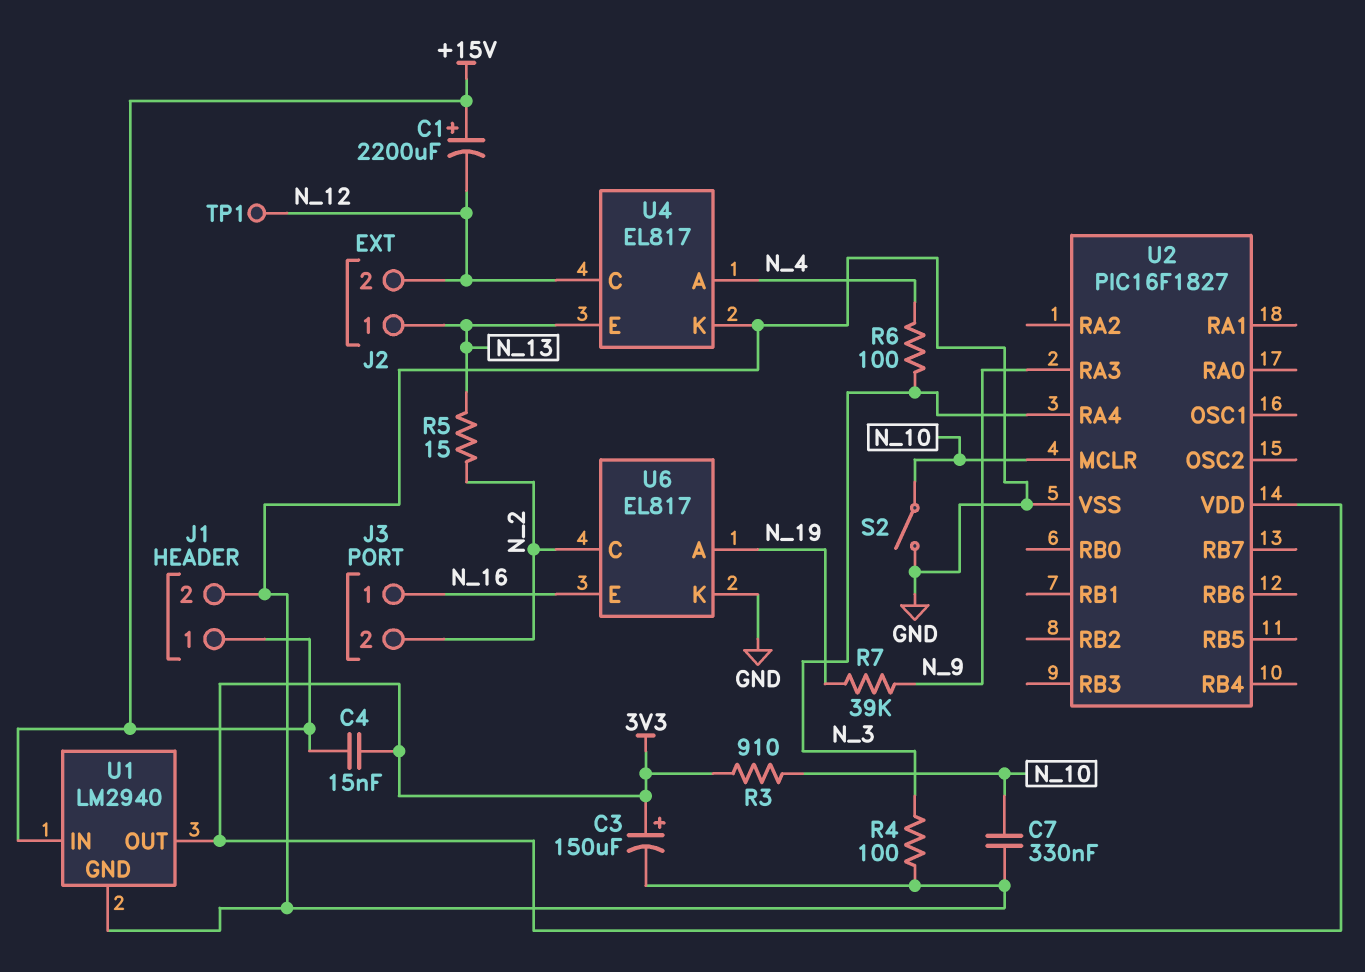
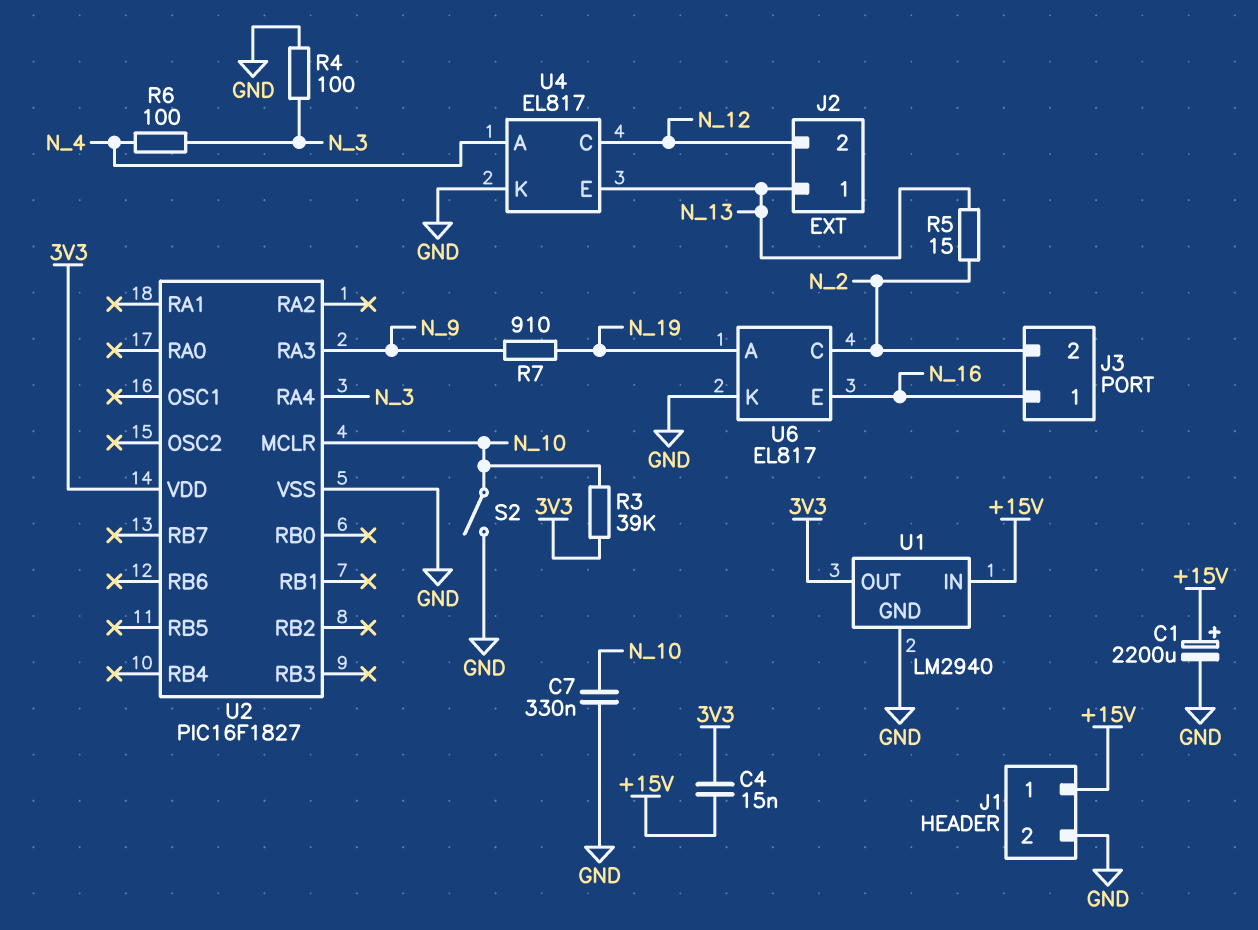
C1: 2200uF (plus +15V, minus N_12) -> 2200uF (plus +15V, minus GND)
C3: 150uF (plus 3V3, minus GND) -> none
R3: 910 (3V3, N_10) -> 39k (3V3, N_10)
R7: 39k (N_9, N_19) -> 910 (N_9, N_19)
TP1: test point (N_12) -> none

